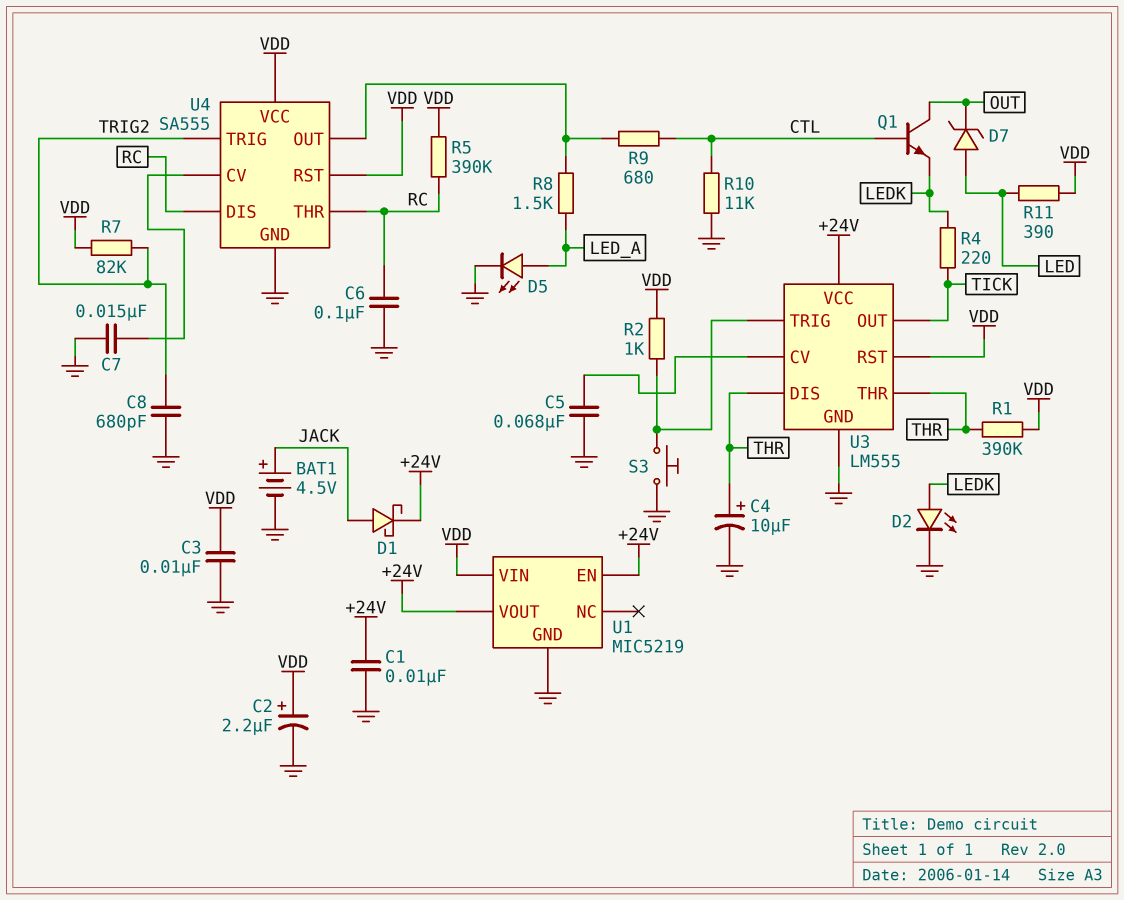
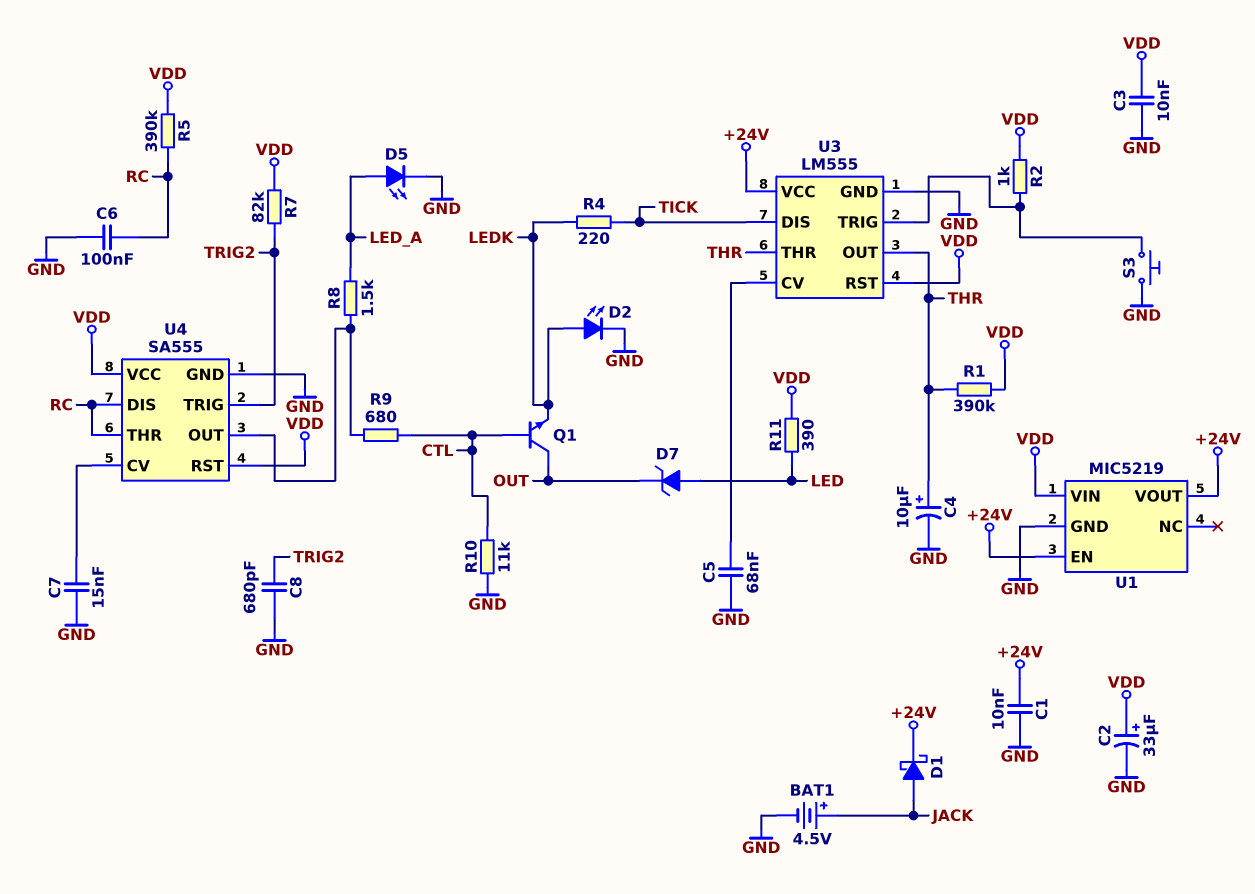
C2: 2.2uF (plus VDD, minus GND) -> 33uF (plus VDD, minus GND)
U3 pin DIS: THR -> TICK
U3 pin OUT: TICK -> THR

